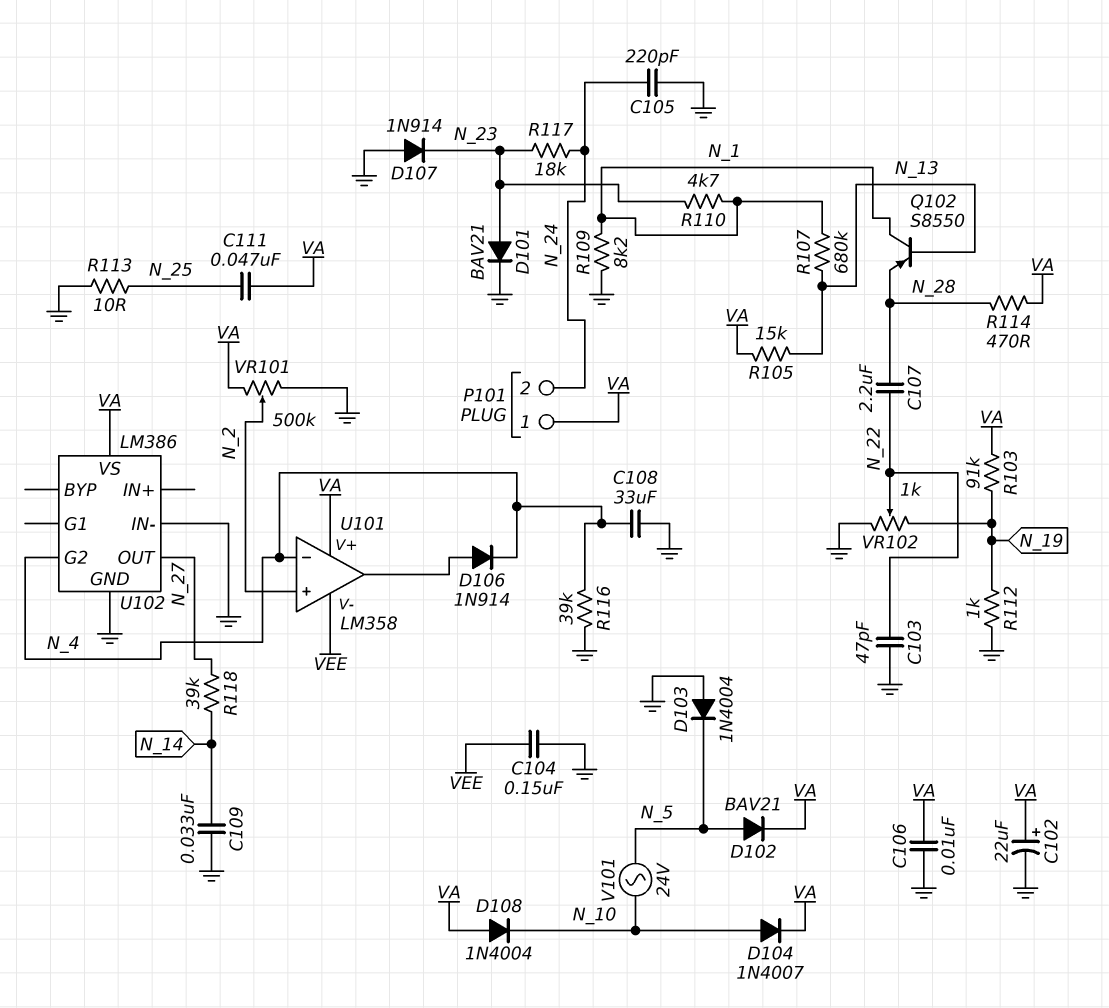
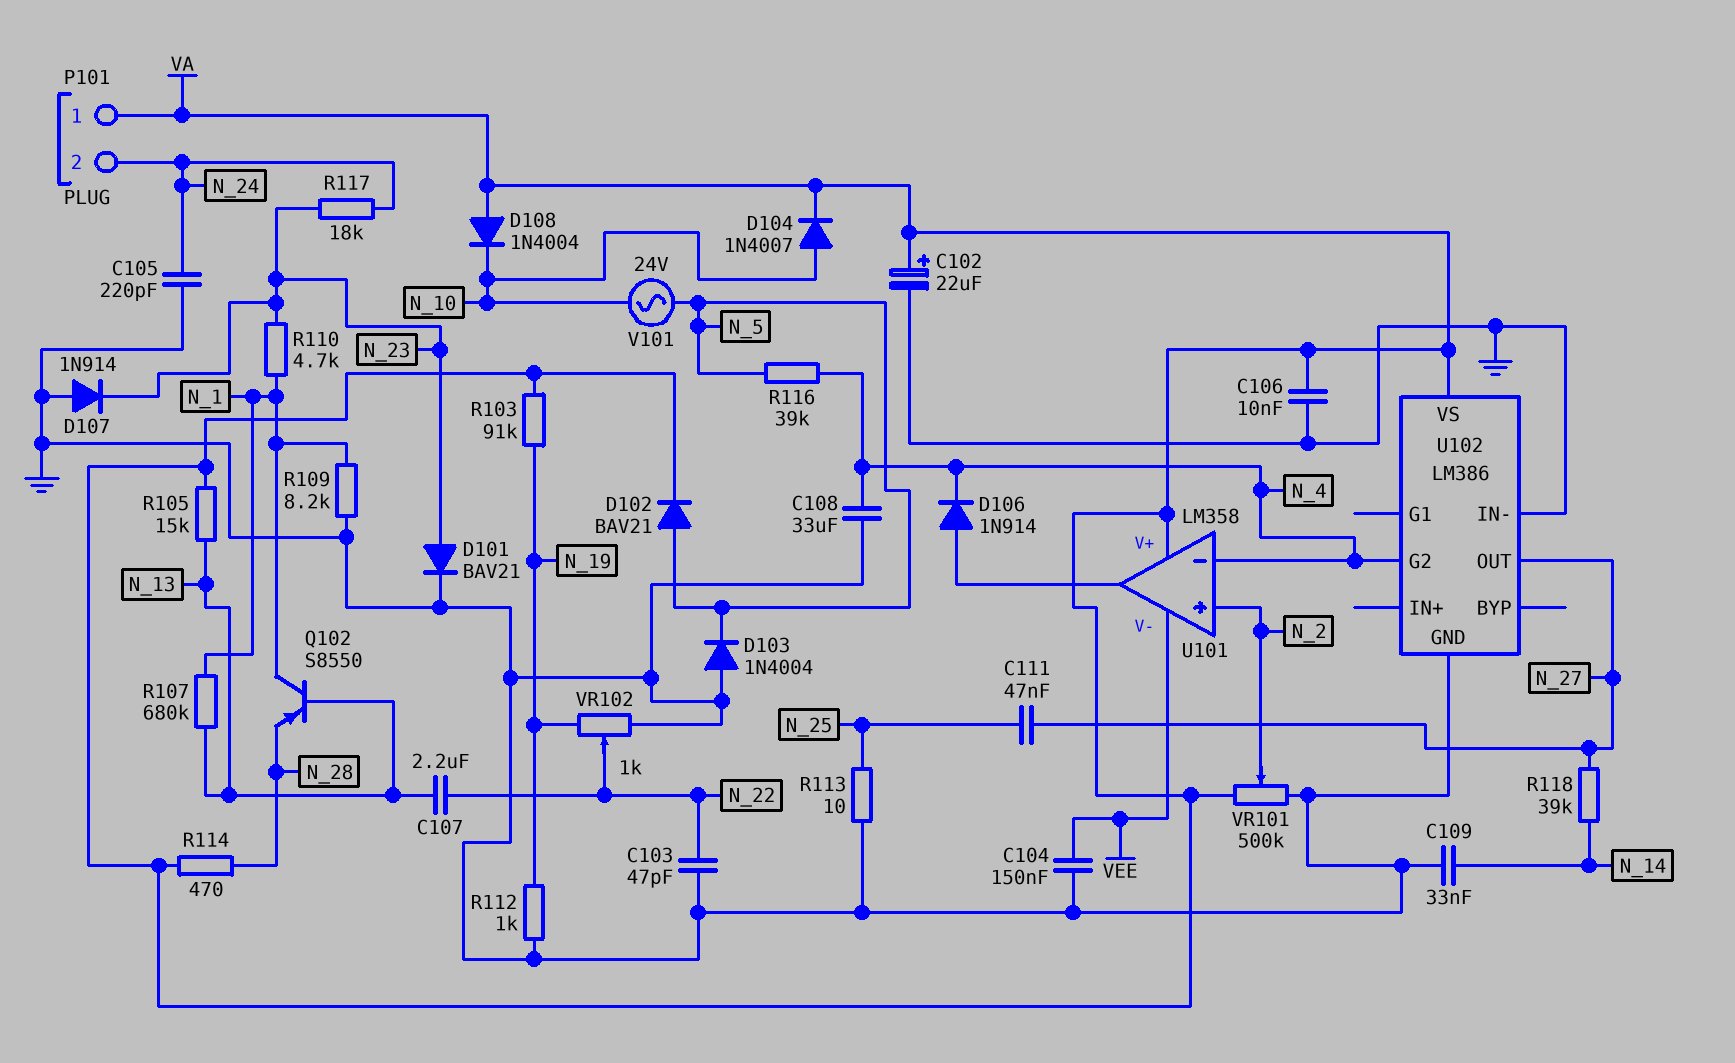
C107: 2.2uF (N_22, N_28) -> 2.2uF (N_13, N_22)
C111: 47nF (N_25, VA) -> 47nF (N_25, N_27)
R116: 39k (GND, N_4) -> 39k (N_4, N_5)

